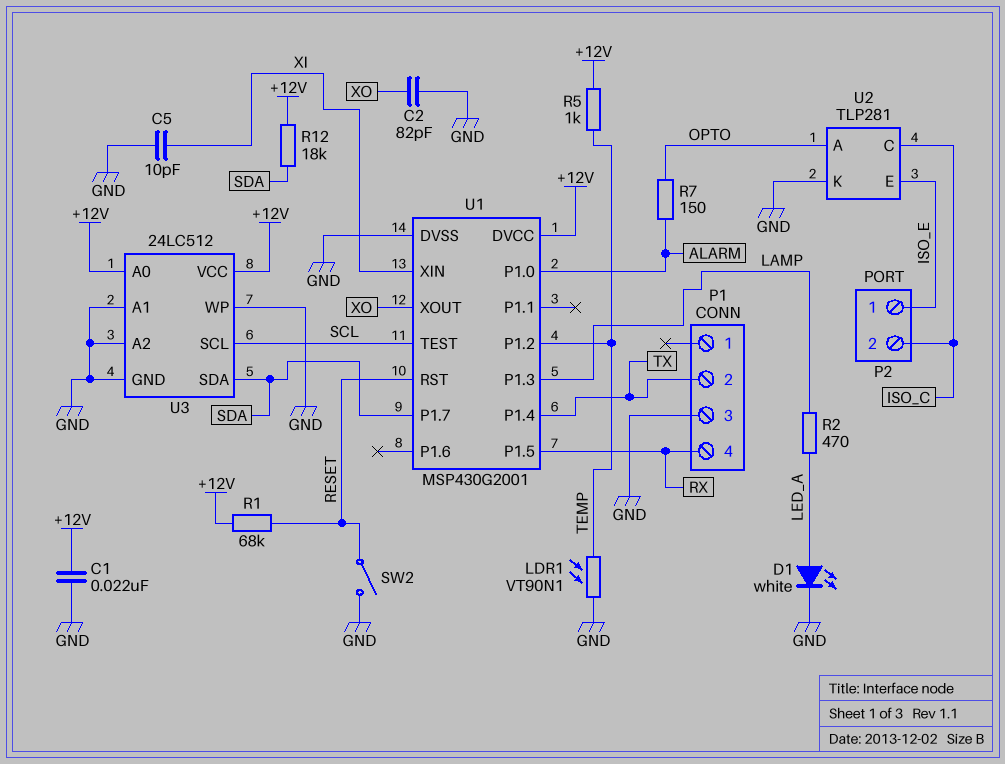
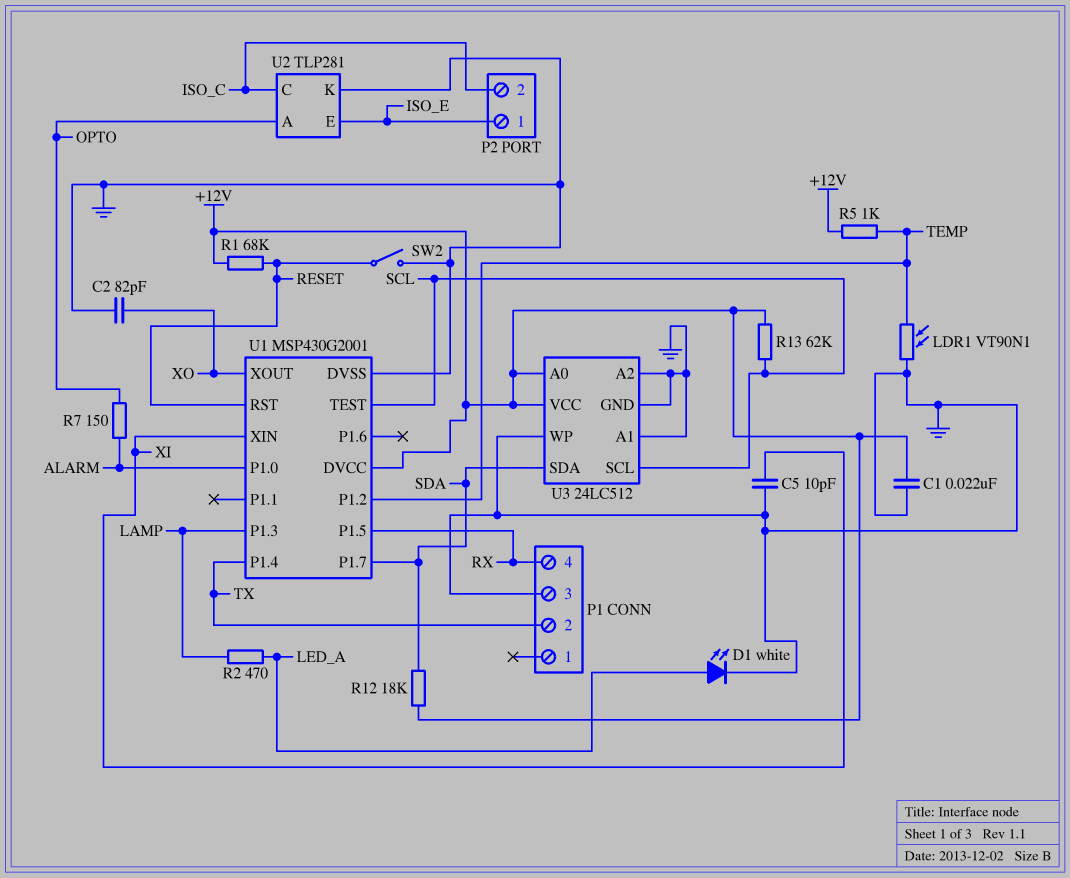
R13: none -> 62k (+12V, SCL)

